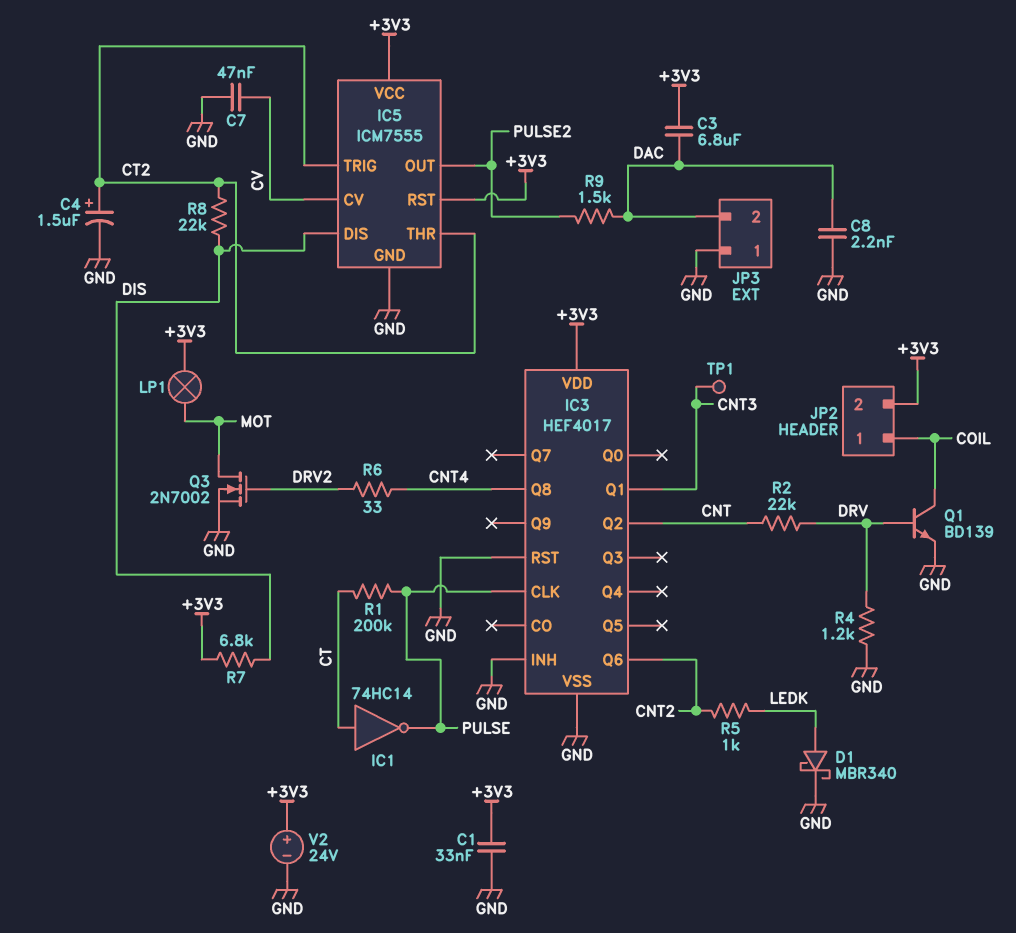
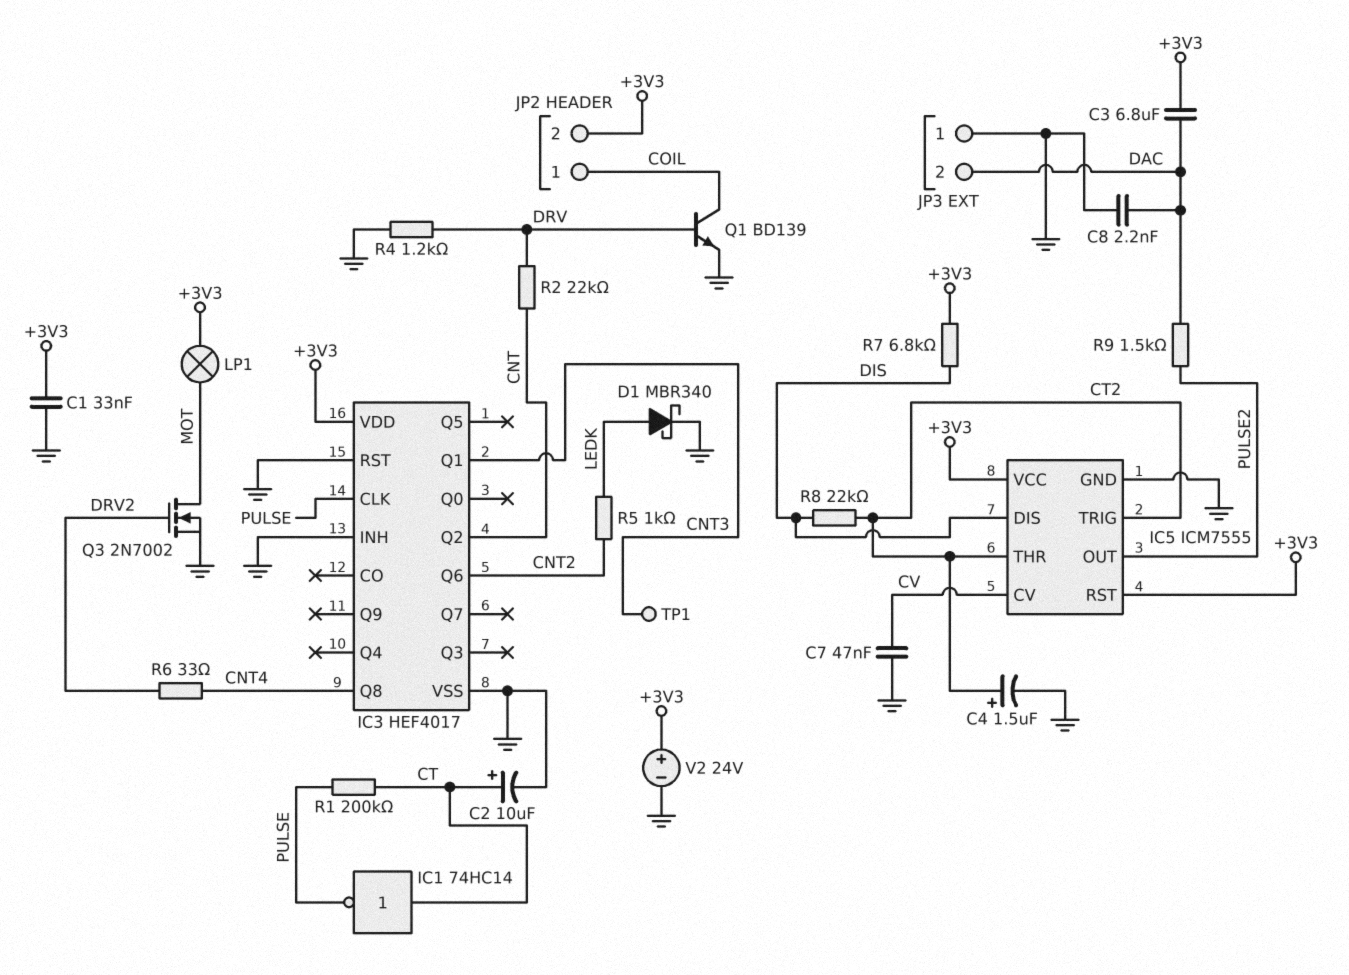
C2: none -> 10uF (plus CT, minus GND)

